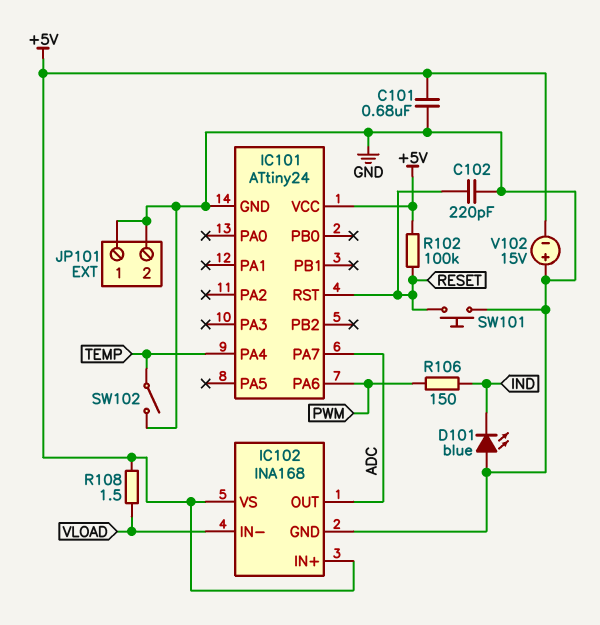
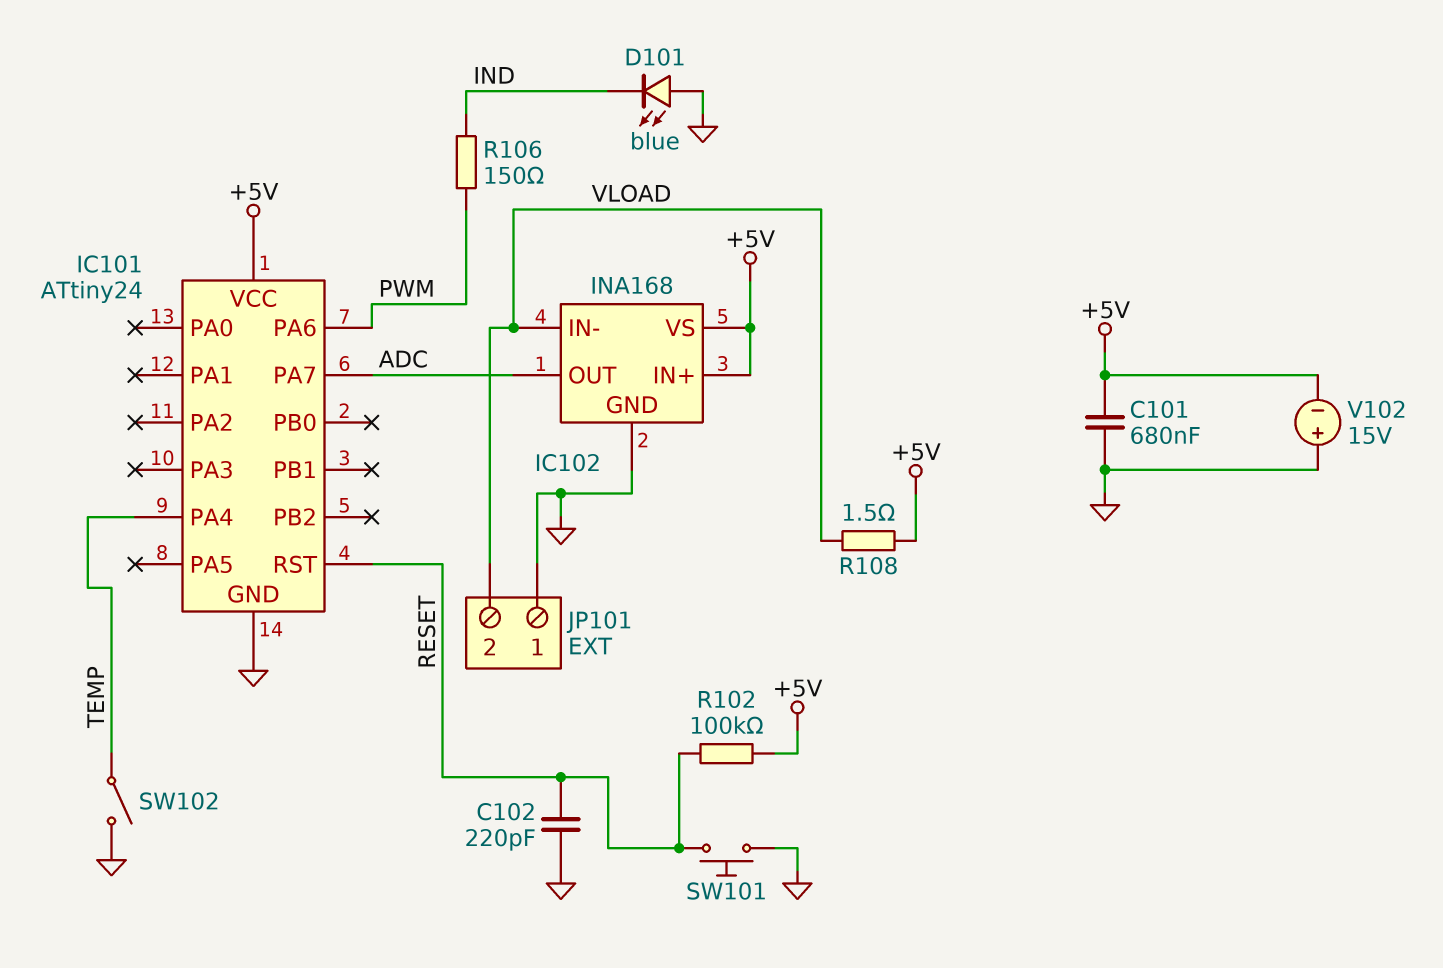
JP101 pin 2: GND -> VLOAD

